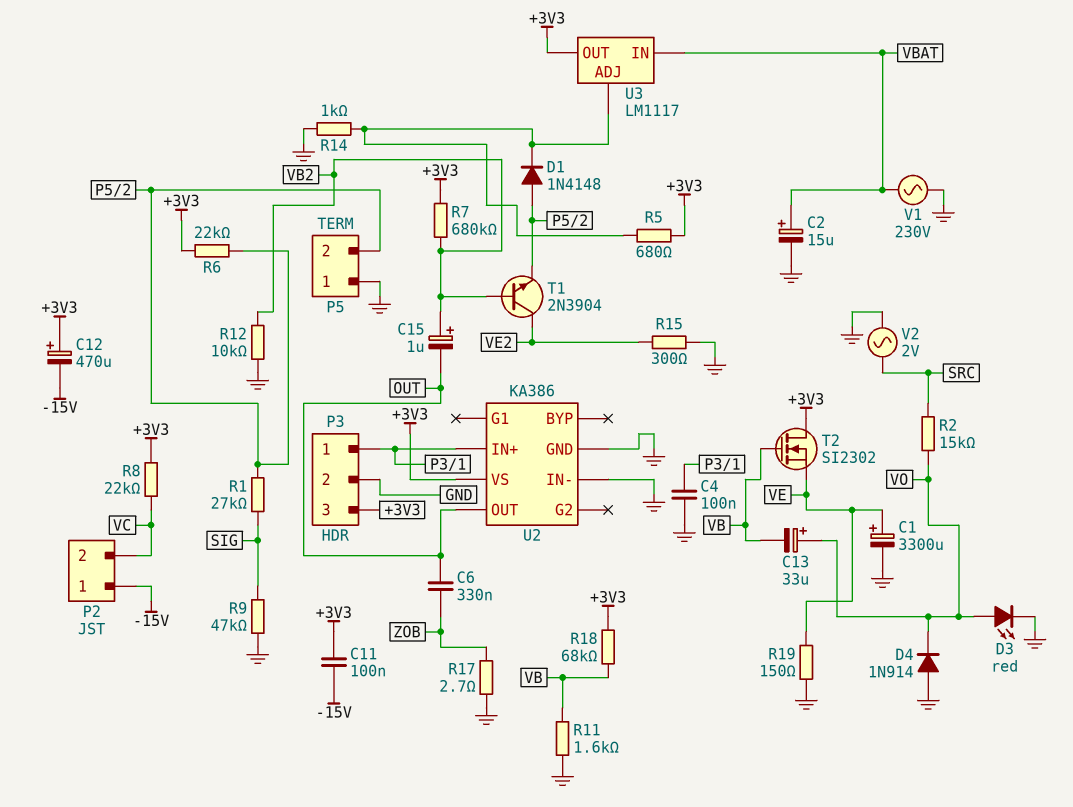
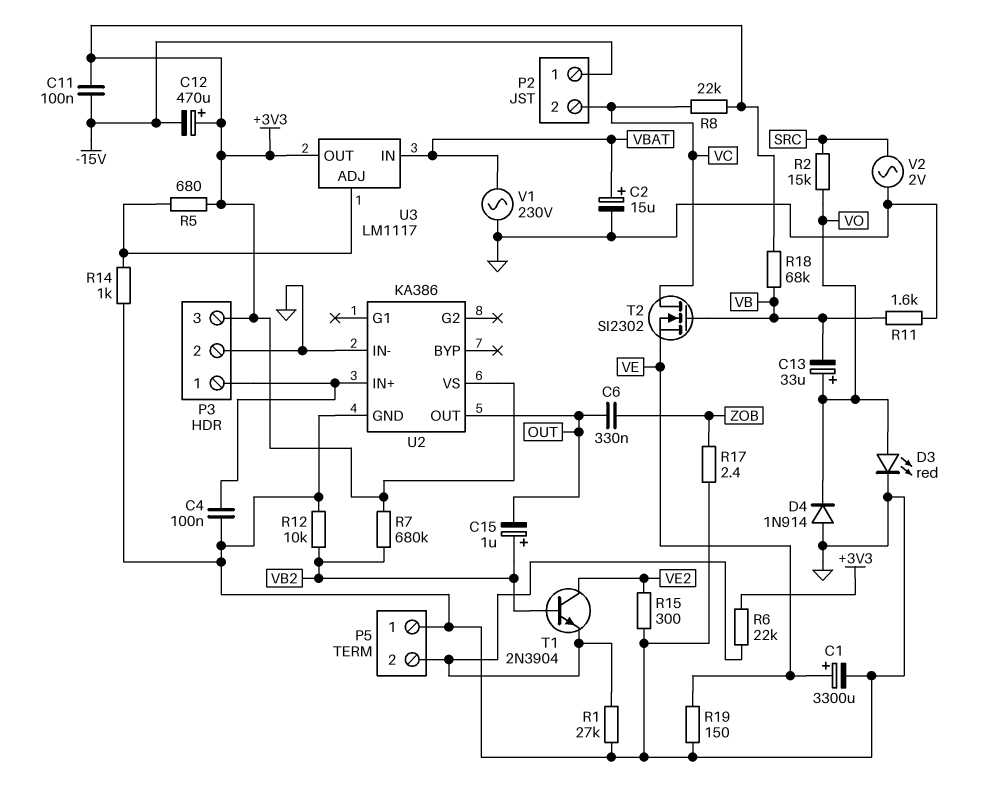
D1: diode 1N4148 (A P5/2, K U3/ADJ) -> none
R1: 27k (P5/2, SIG) -> 27k (GND, P5/2)
R9: 47k (GND, SIG) -> none
R17: 2.7 (GND, ZOB) -> 2.4 (GND, ZOB)
T2: NMOS SI2302 (G VB, D +3V3, S VE) -> NMOS SI2302 (G VB, D VC, S VE)

